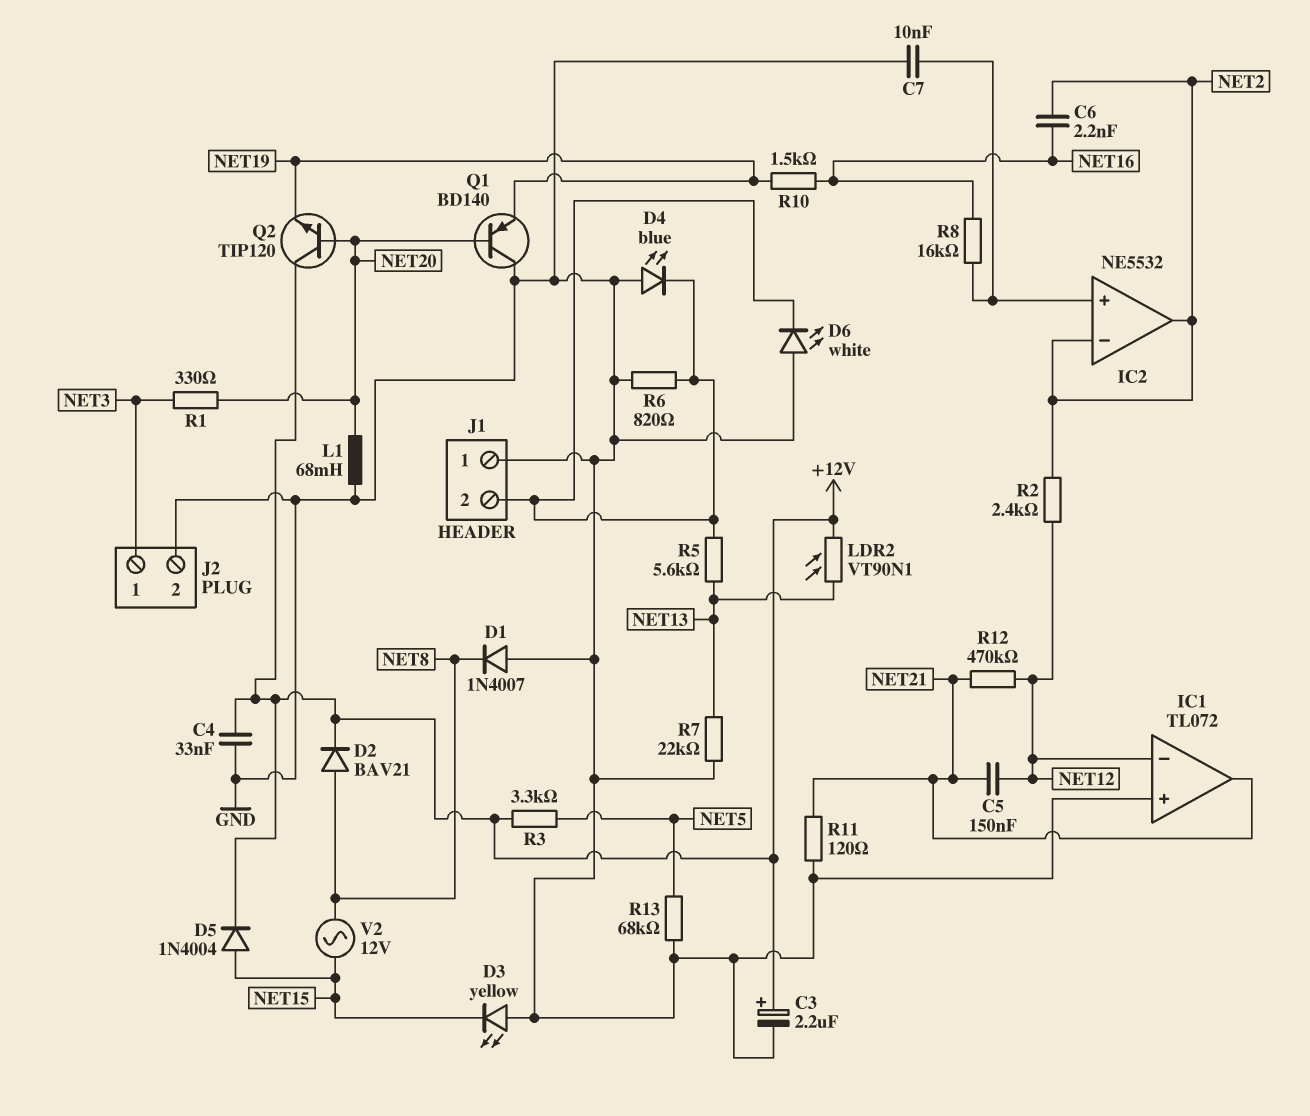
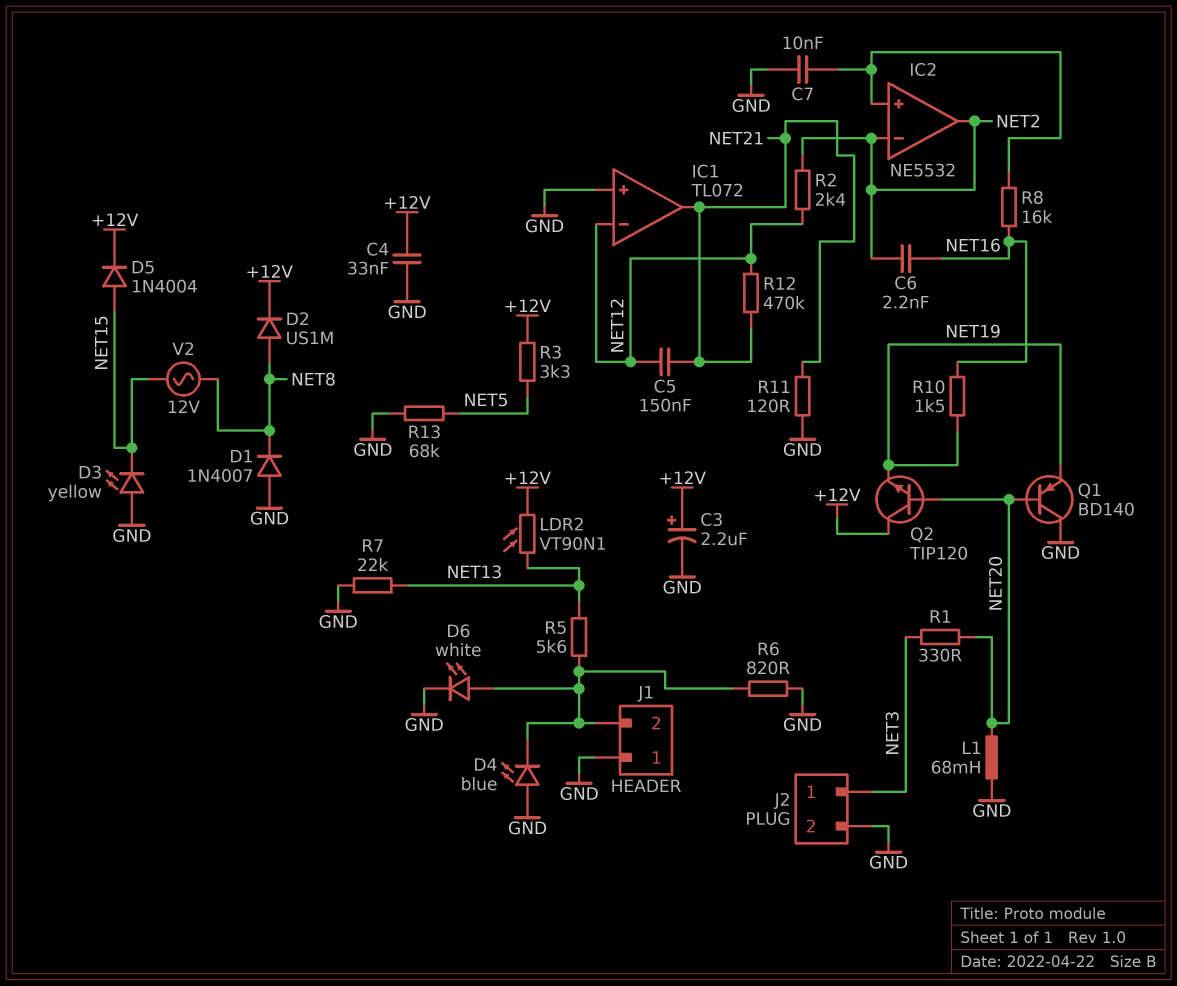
D2: diode BAV21 (A NET8, K +12V) -> diode US1M (A NET8, K +12V)
D6: LED white (A GND, K J1/2) -> LED white (A J1/2, K GND)

